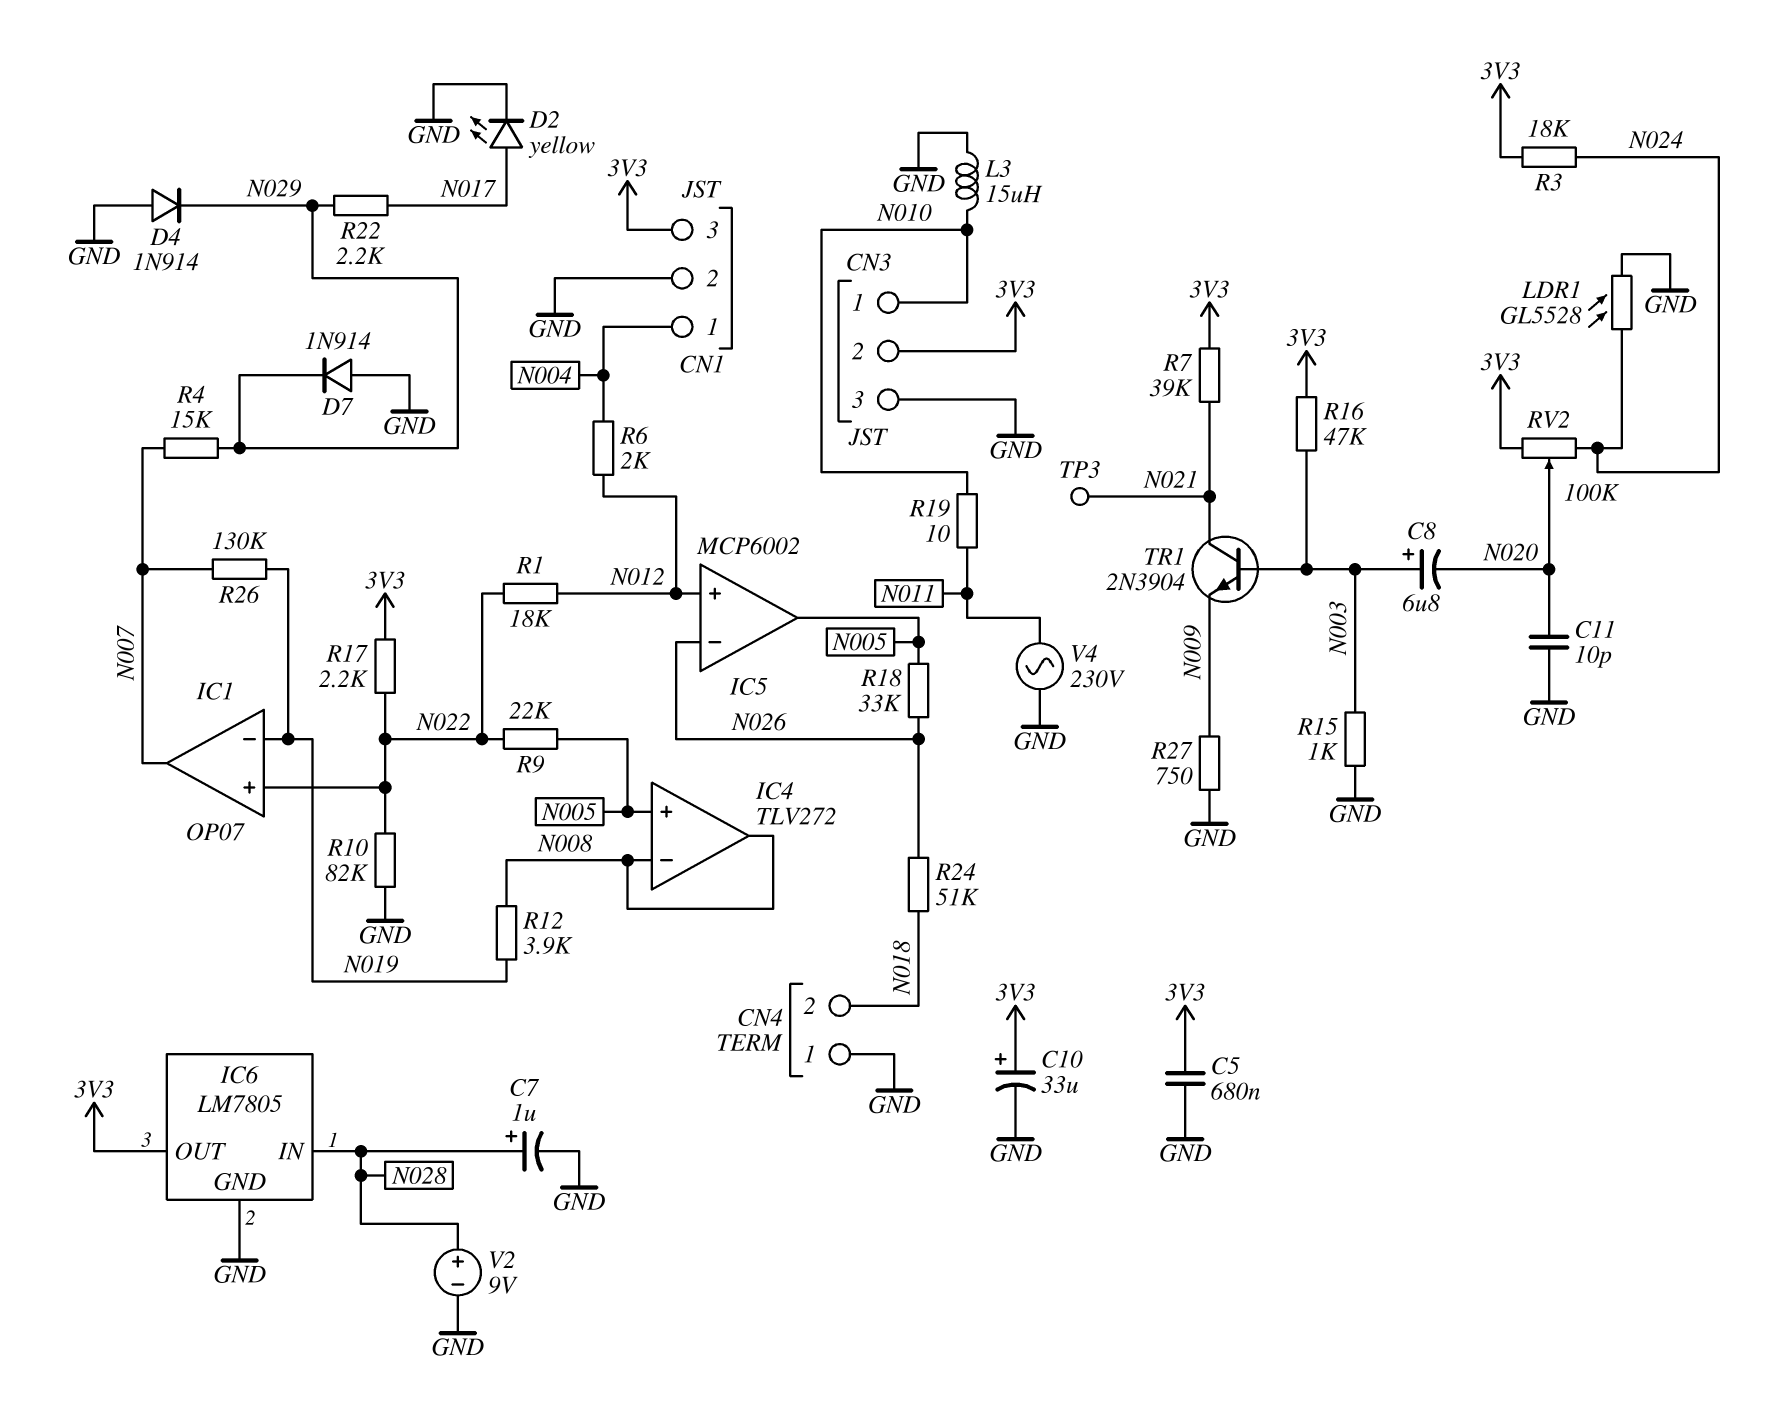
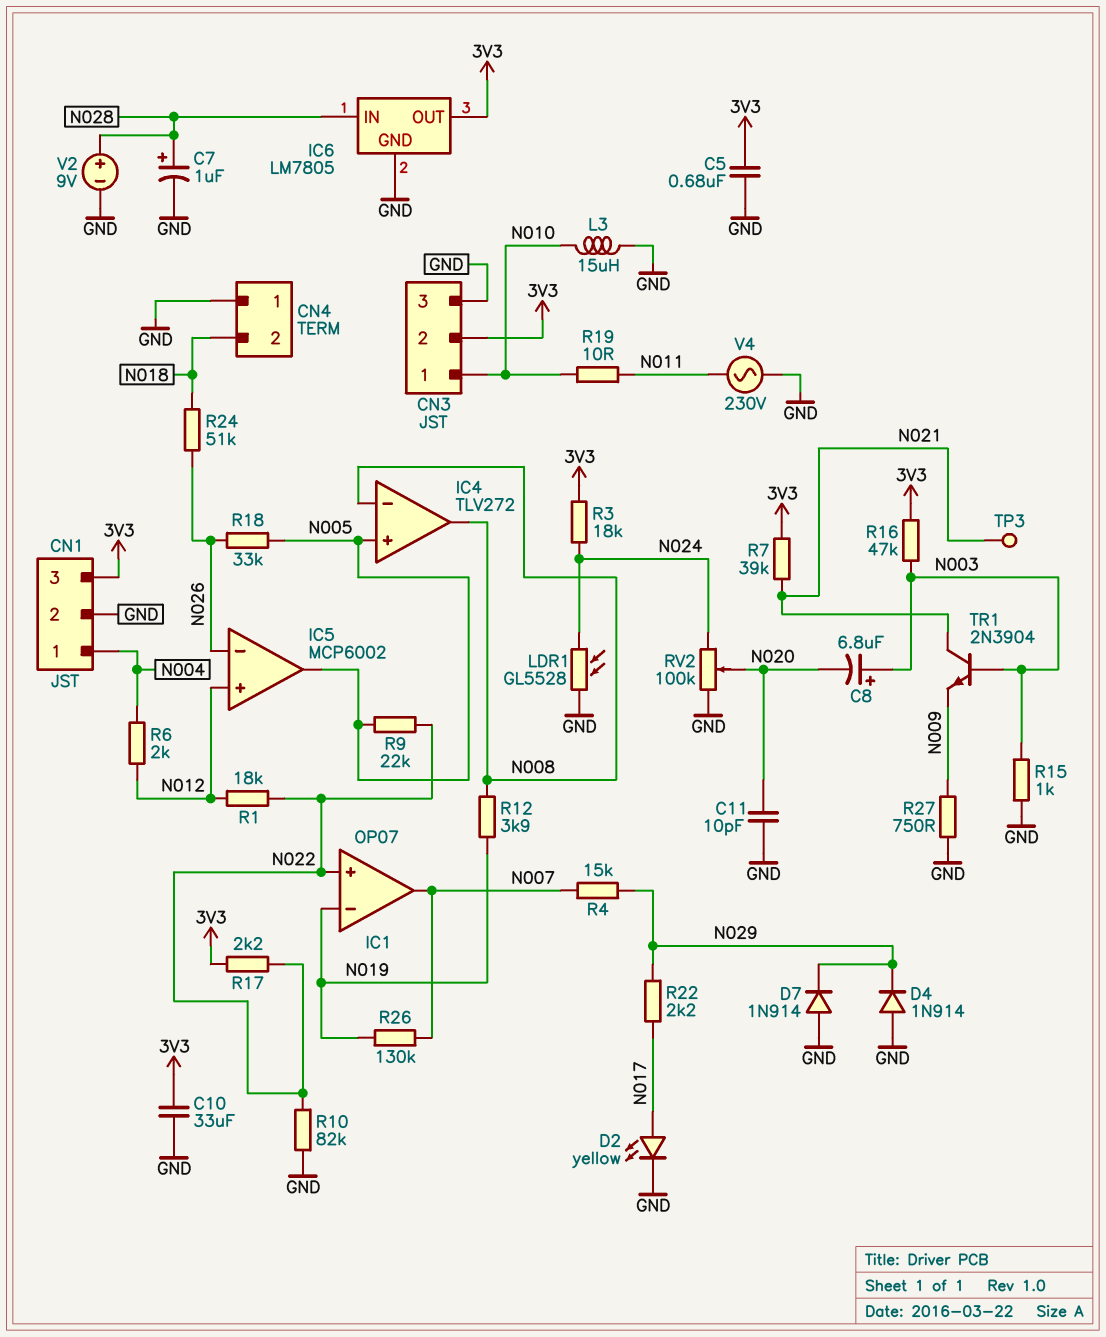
C10: 33uF (plus 3V3, minus GND) -> 33uF (3V3, GND)
RV2: 100k (3V3, N024, wiper N020) -> 100k (GND, N024, wiper N020)

